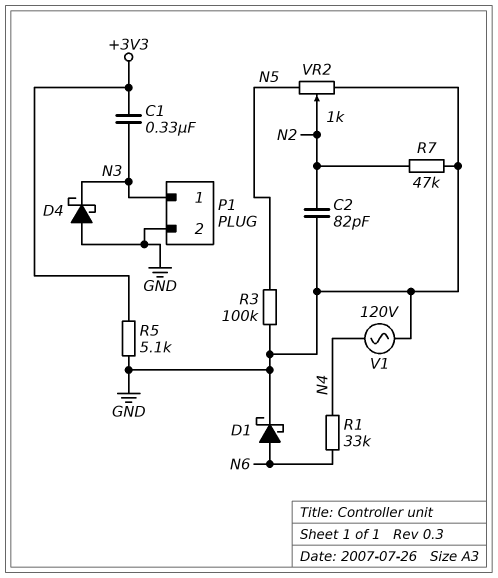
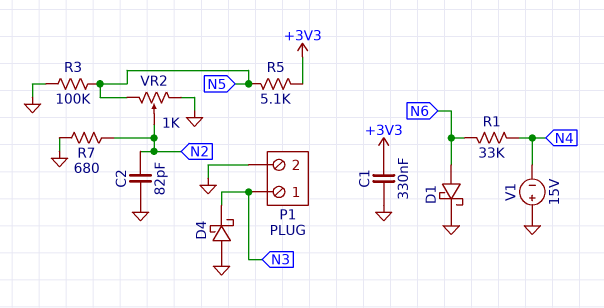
C1: 330nF (+3V3, N3) -> 330nF (+3V3, GND)
R5: 5.1k (+3V3, GND) -> 5.1k (+3V3, N5)
R7: 47k (GND, N2) -> 680 (GND, N2)
V1: AC 120V (GND, N4) -> 15V (plus GND, minus N4)

